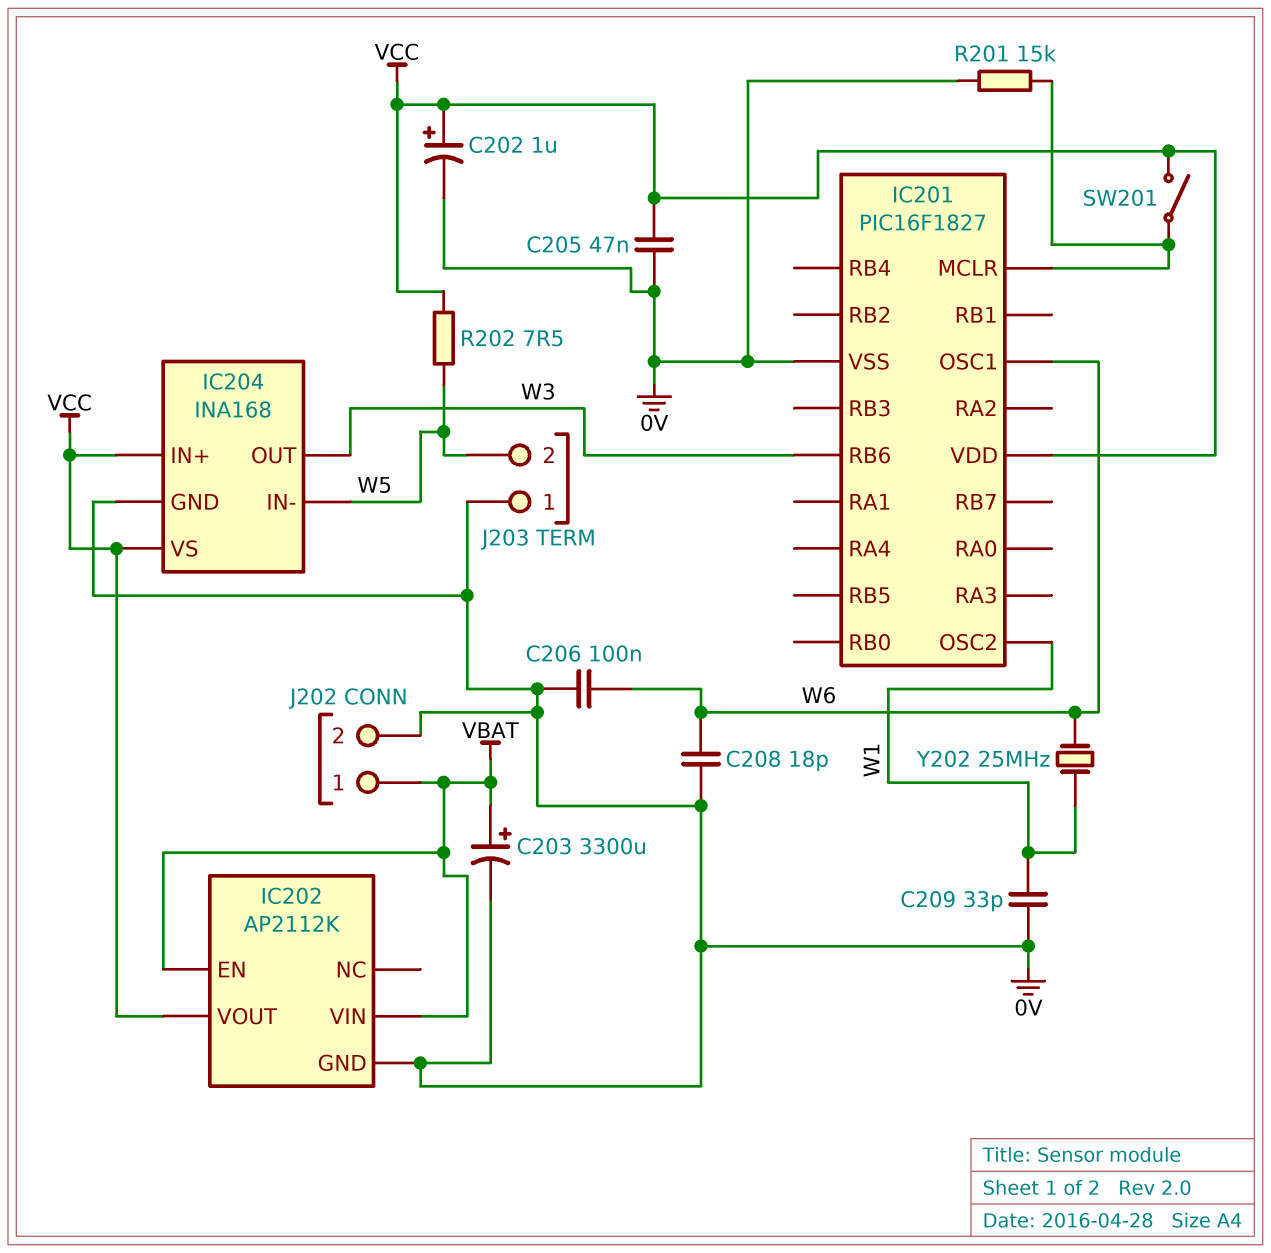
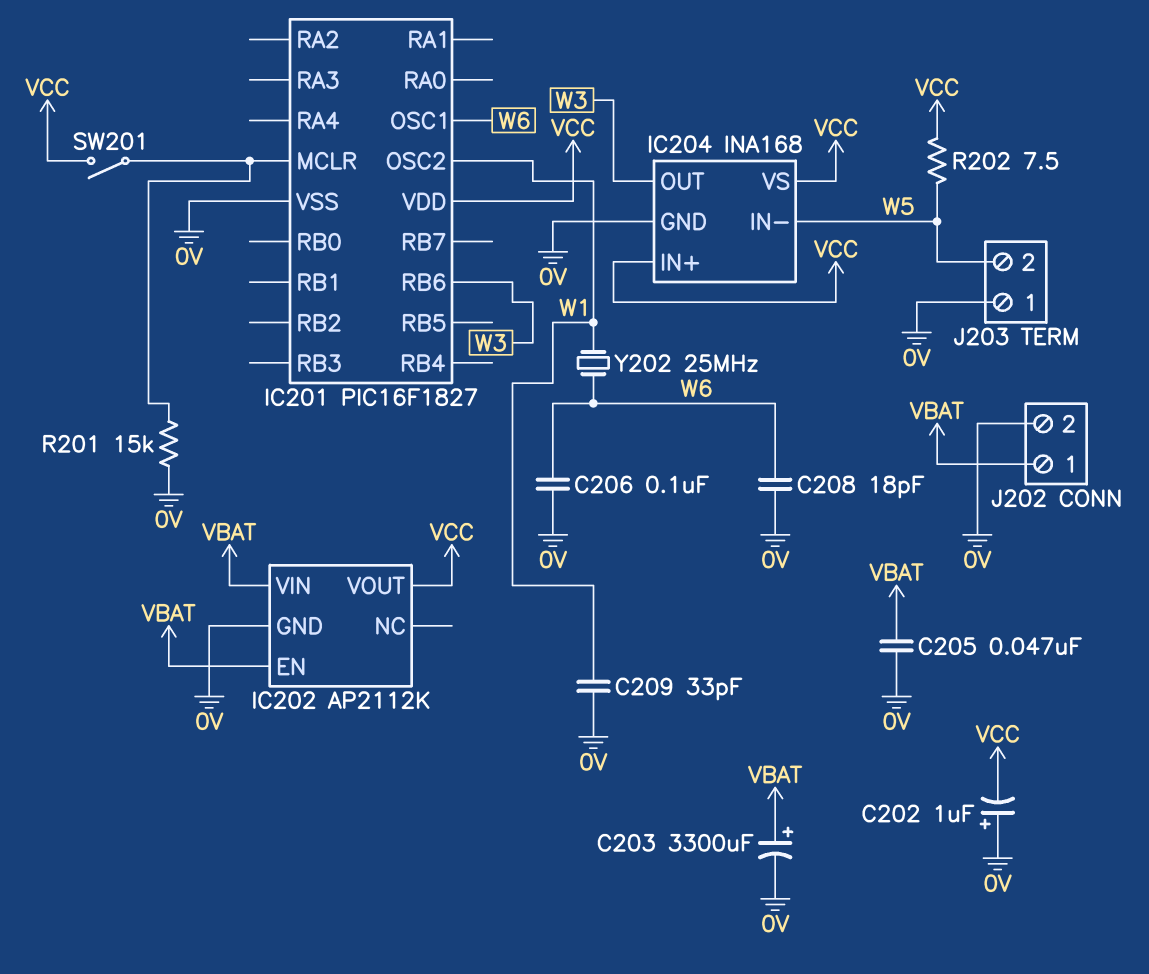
C202: 1uF (plus VCC, minus 0V) -> 1uF (plus 0V, minus VCC)
C205: 47nF (0V, VCC) -> 47nF (0V, VBAT)

